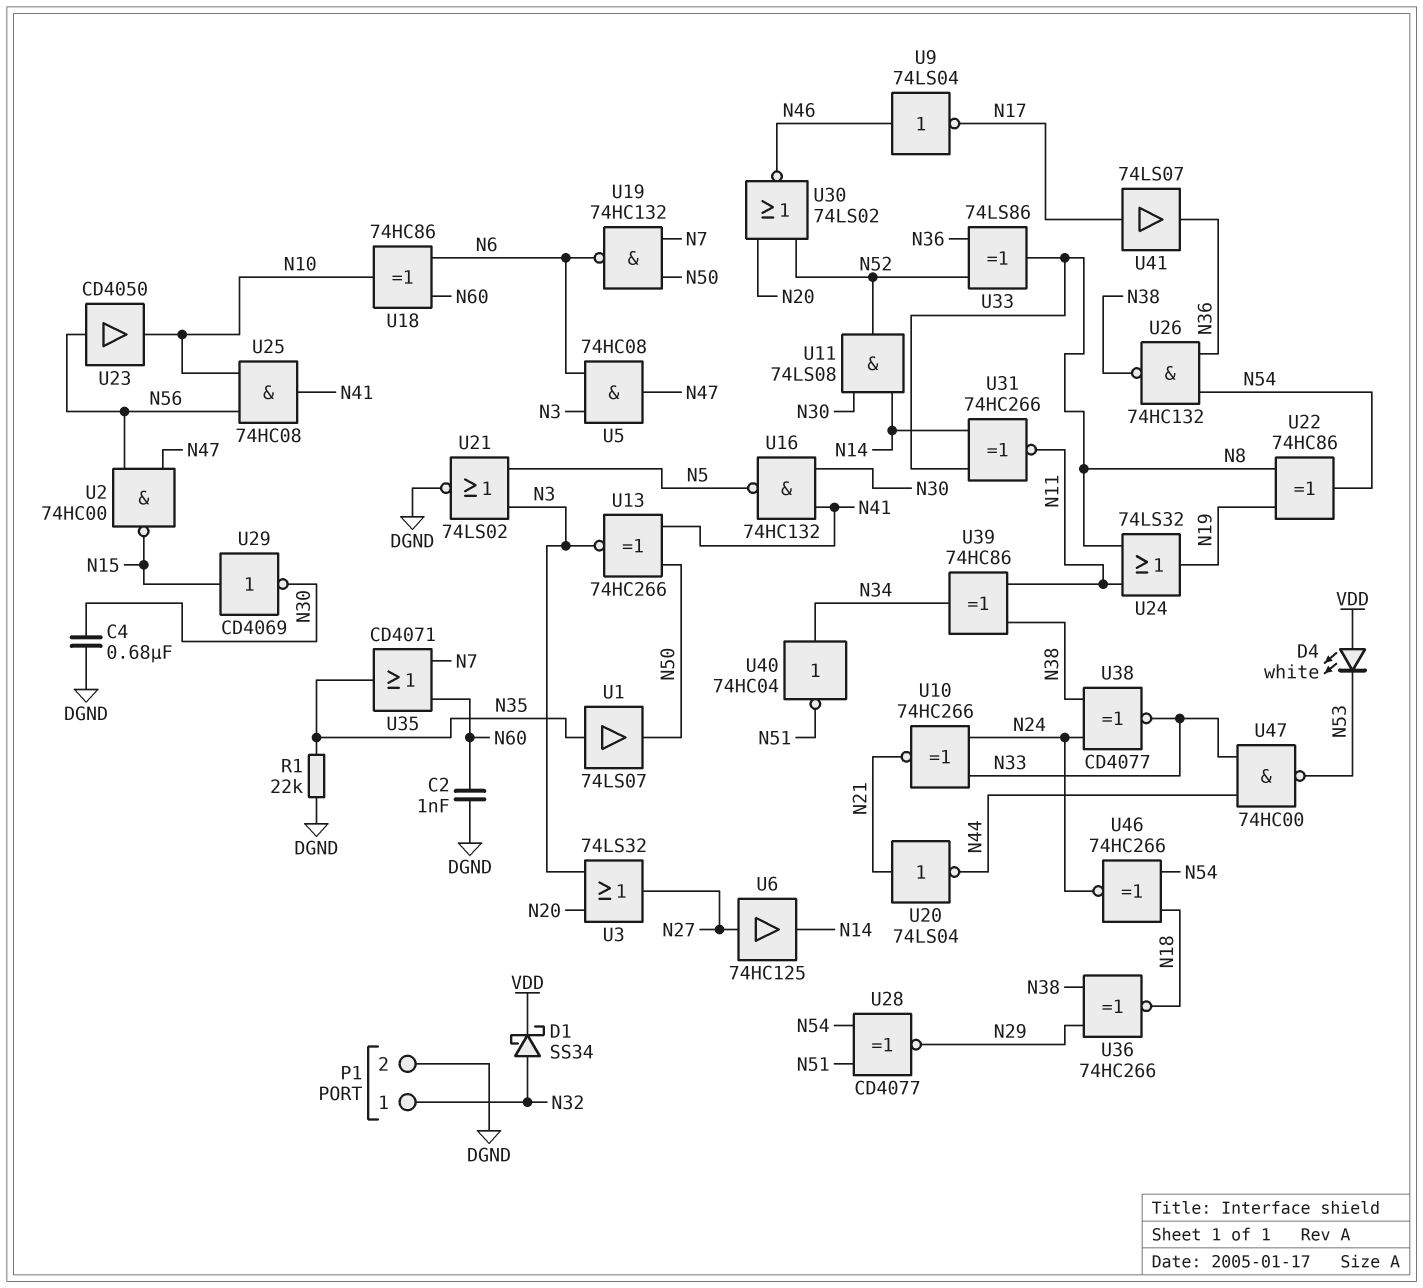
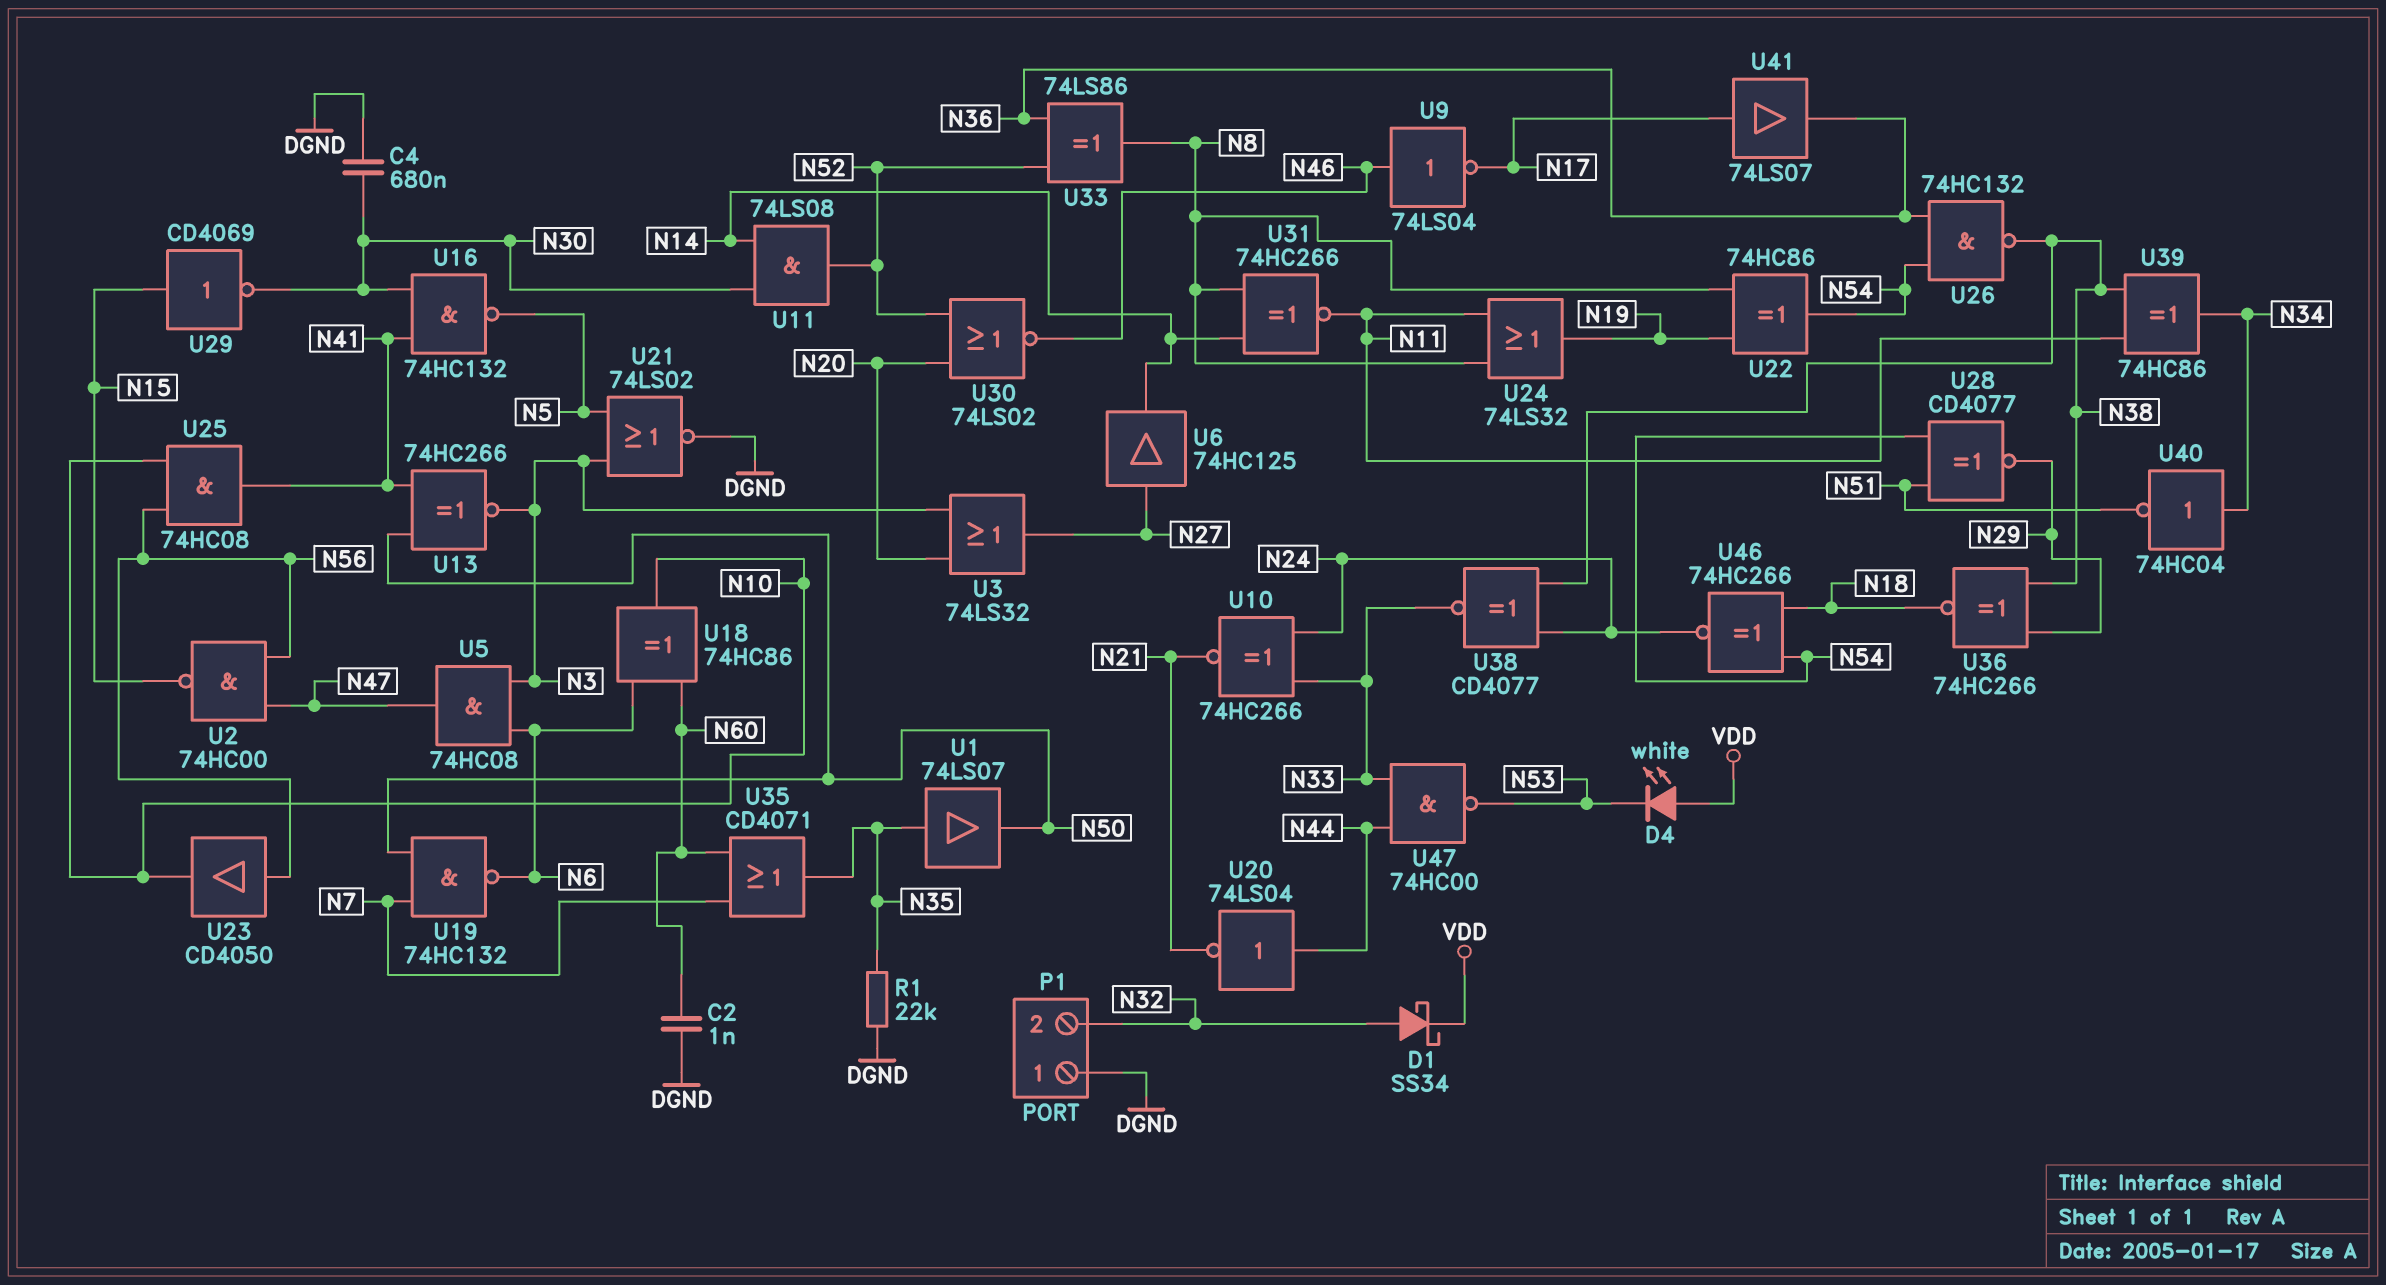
P1 pin 1: N32 -> DGND
P1 pin 2: DGND -> N32
U20: NOT 74LS04 (in N21, out N44) -> NOT 74LS04 (in N44, out N21)

